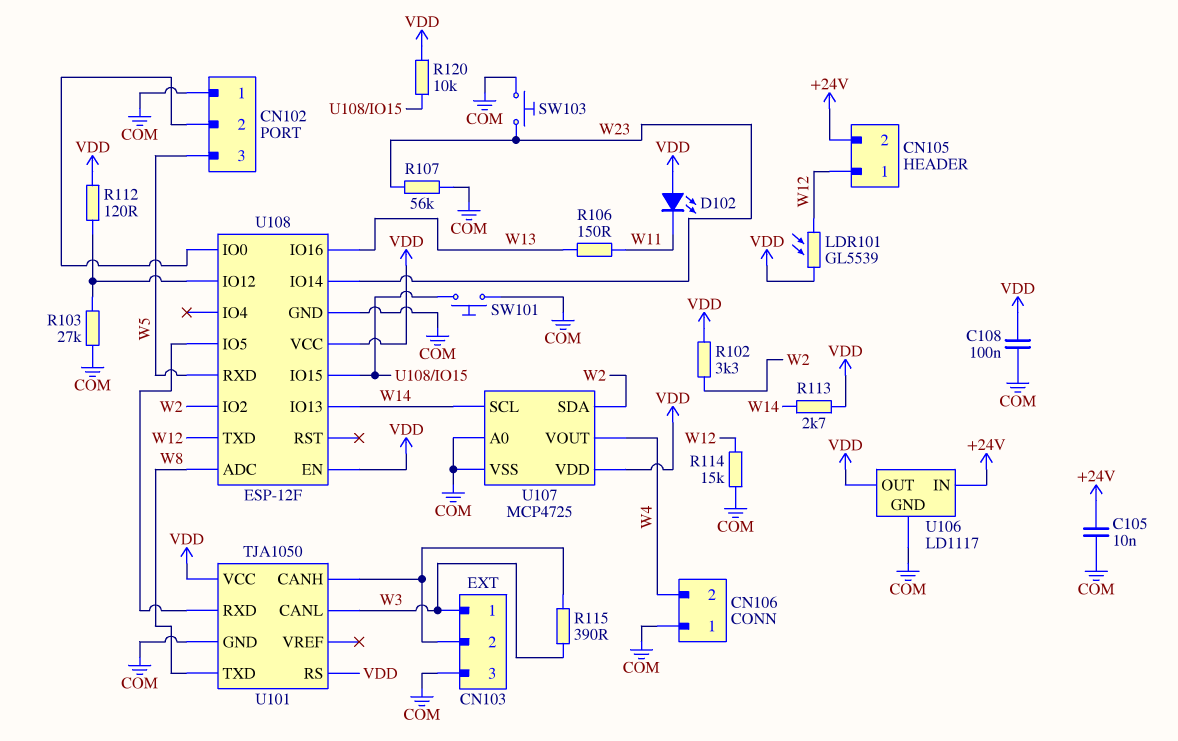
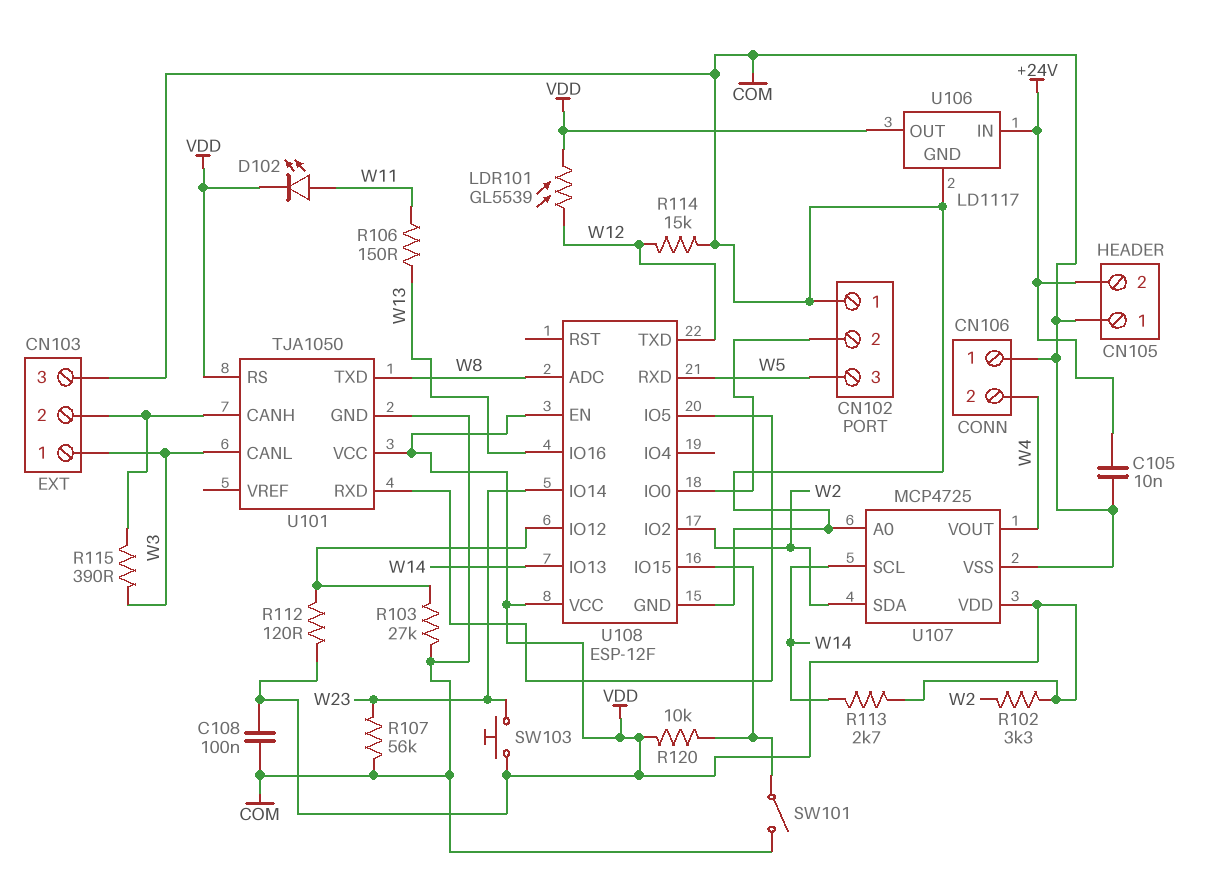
CN105 pin 1: W12 -> COM
D102: LED (A VDD, K W11) -> LED (A W11, K VDD)
SW101: button (COM, U108/IO15) -> switch (COM, U108/IO15)
SW103: button (COM, W23) -> button (VDD, W23)

